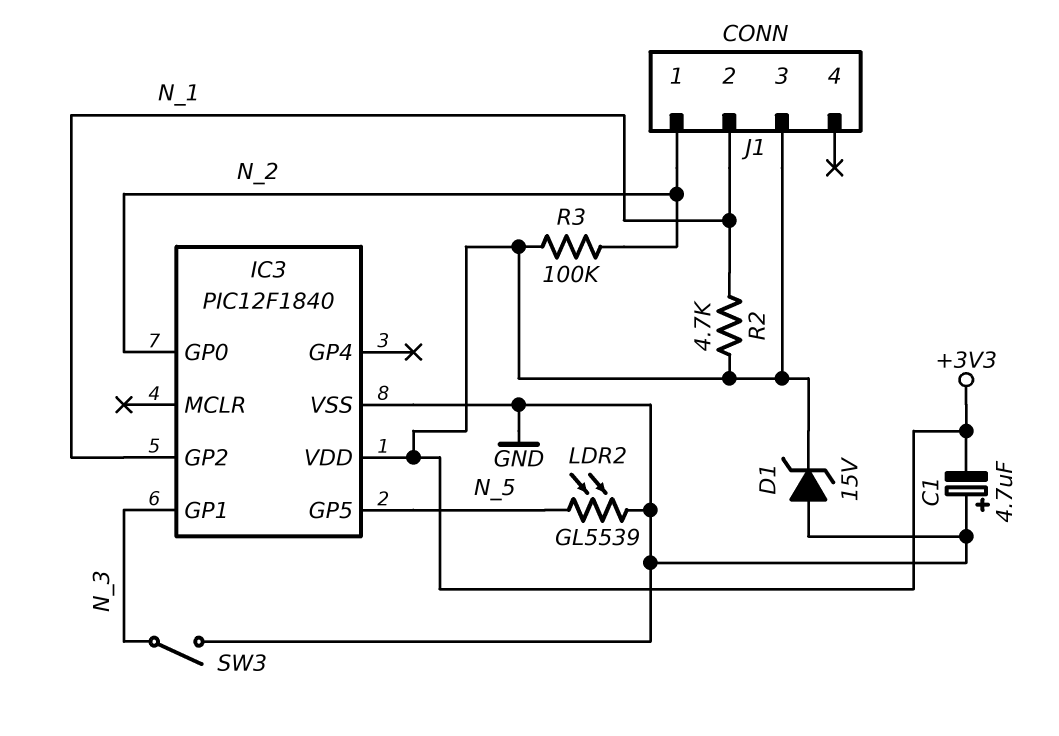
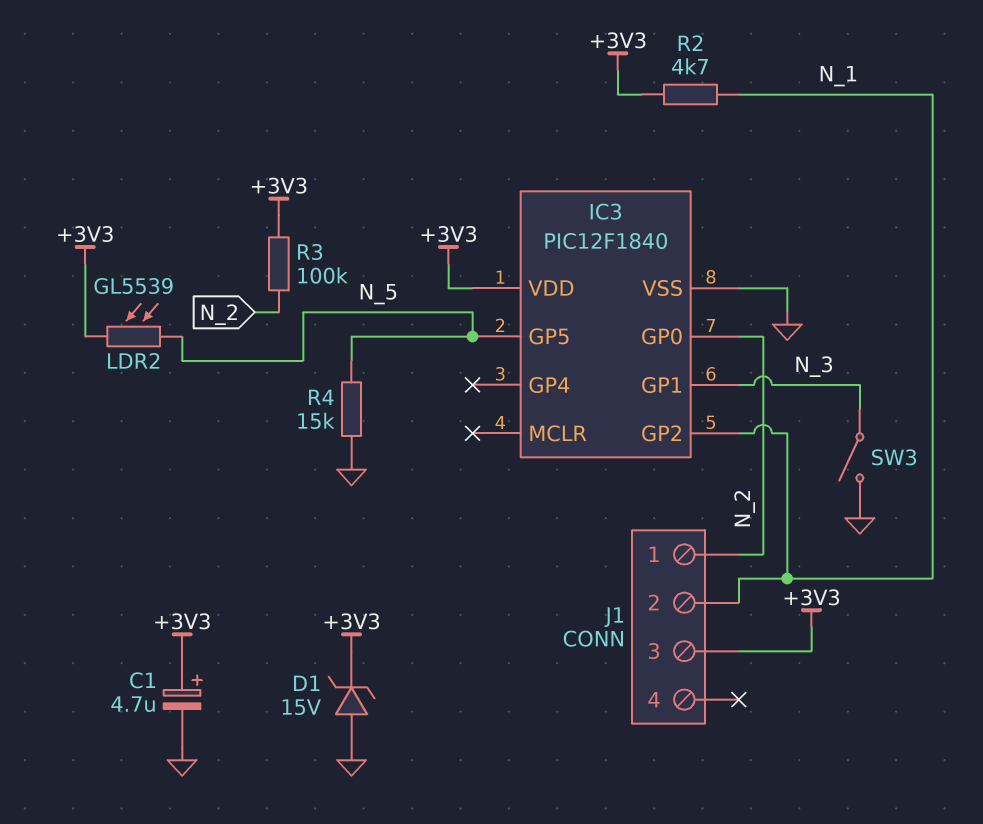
C1: 4.7uF (plus GND, minus +3V3) -> 4.7uF (plus +3V3, minus GND)
LDR2: GL5539 (GND, N_5) -> GL5539 (+3V3, N_5)
R4: none -> 15k (GND, N_5)

